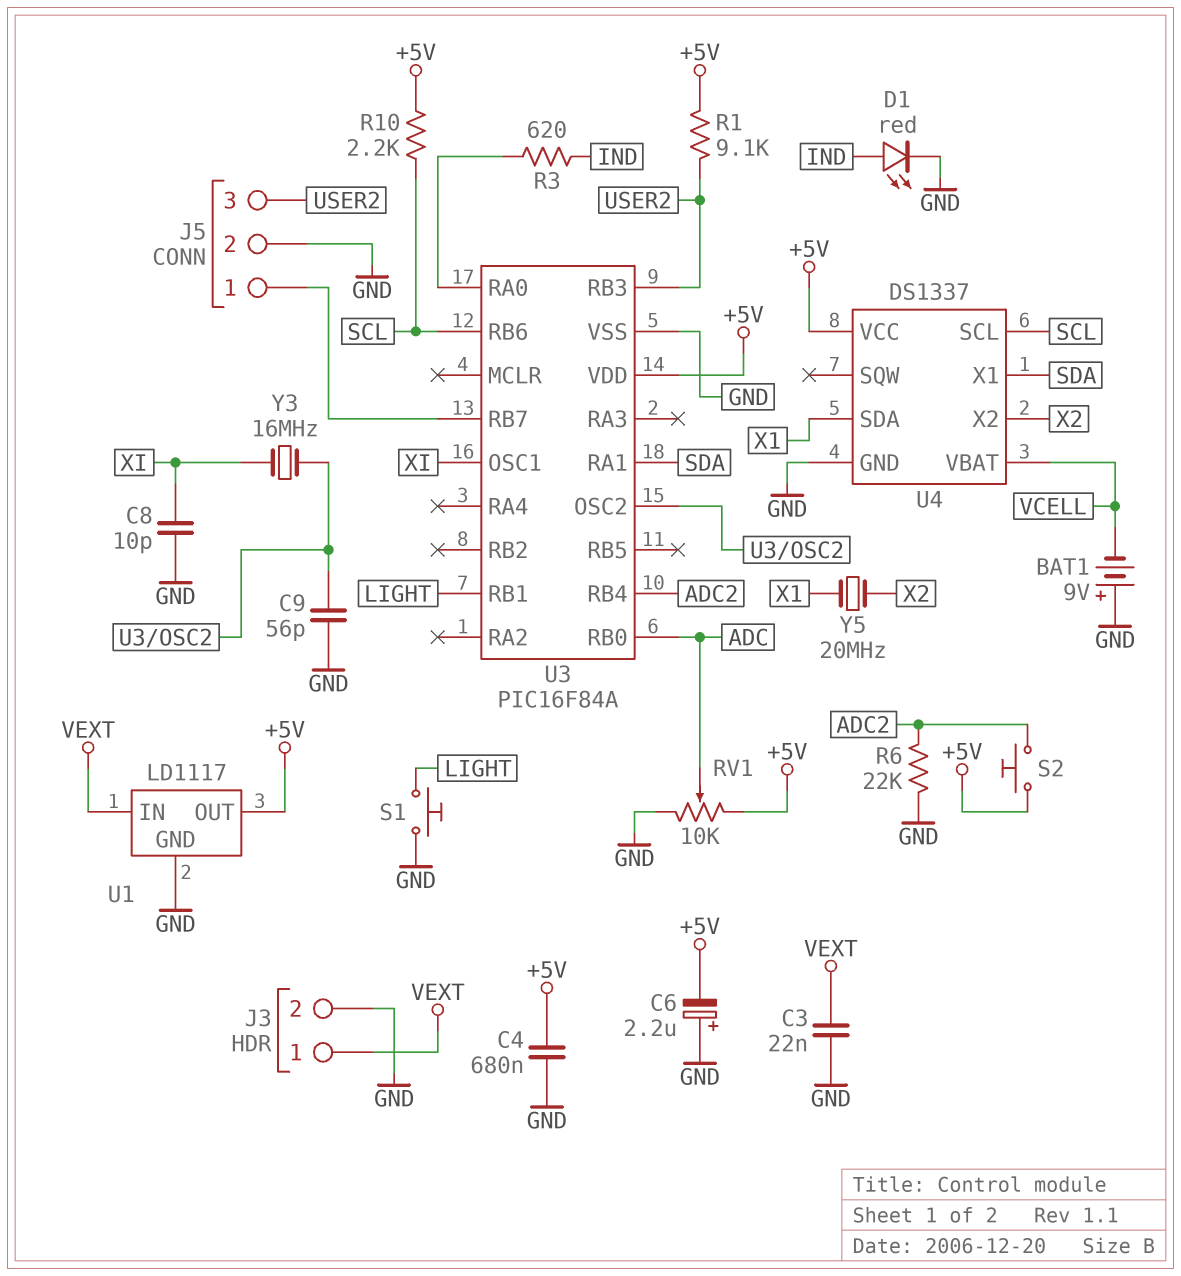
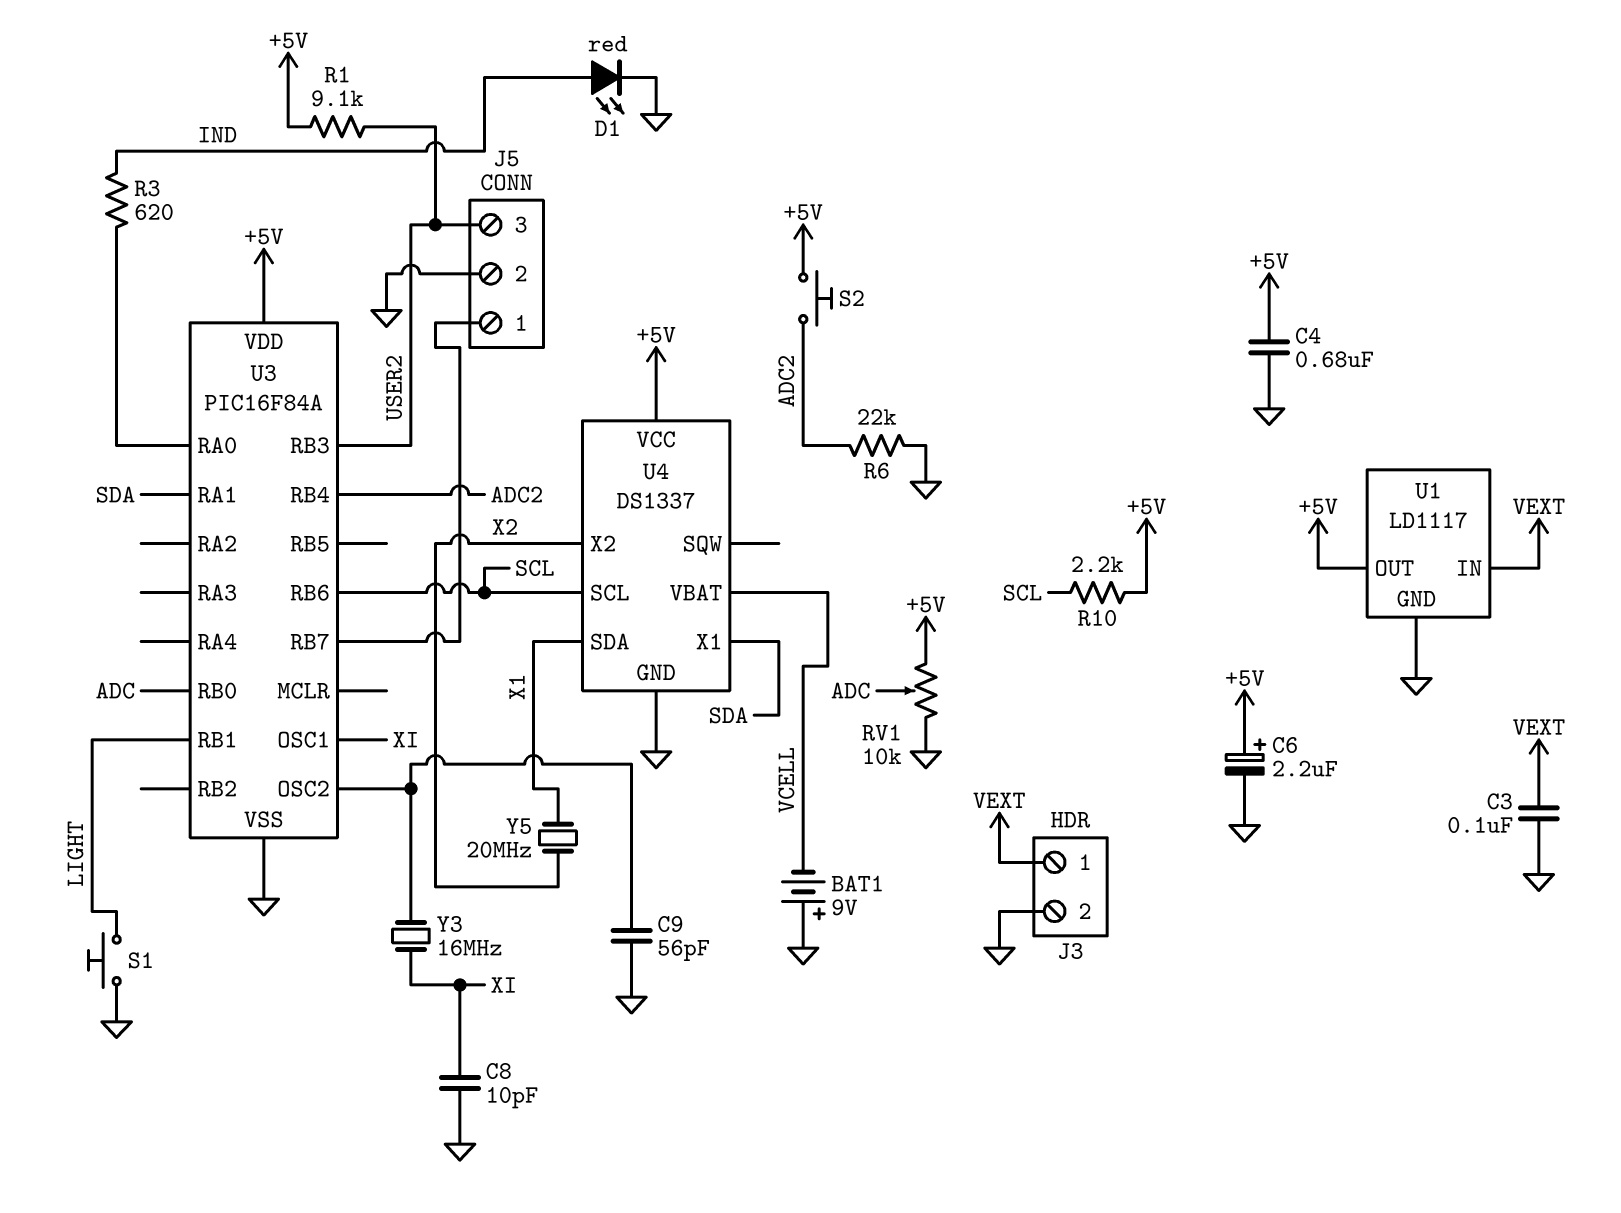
C3: 22nF (GND, VEXT) -> 100nF (GND, VEXT)
C6: 2.2uF (plus GND, minus +5V) -> 2.2uF (plus +5V, minus GND)

